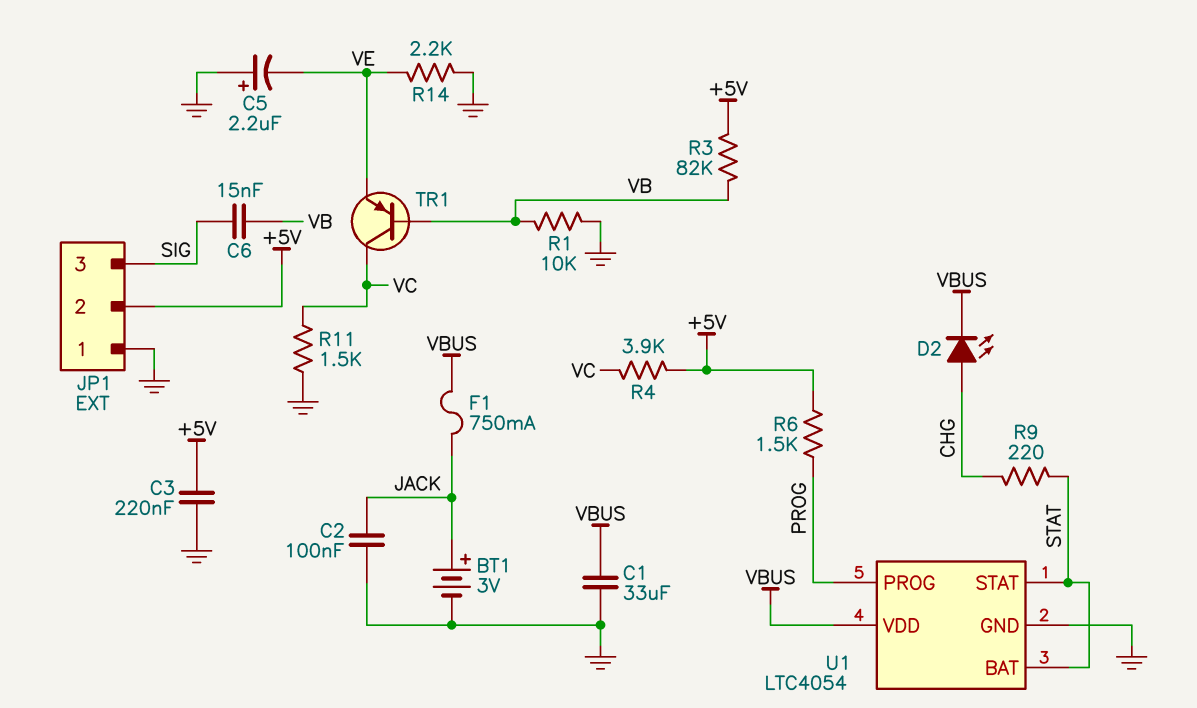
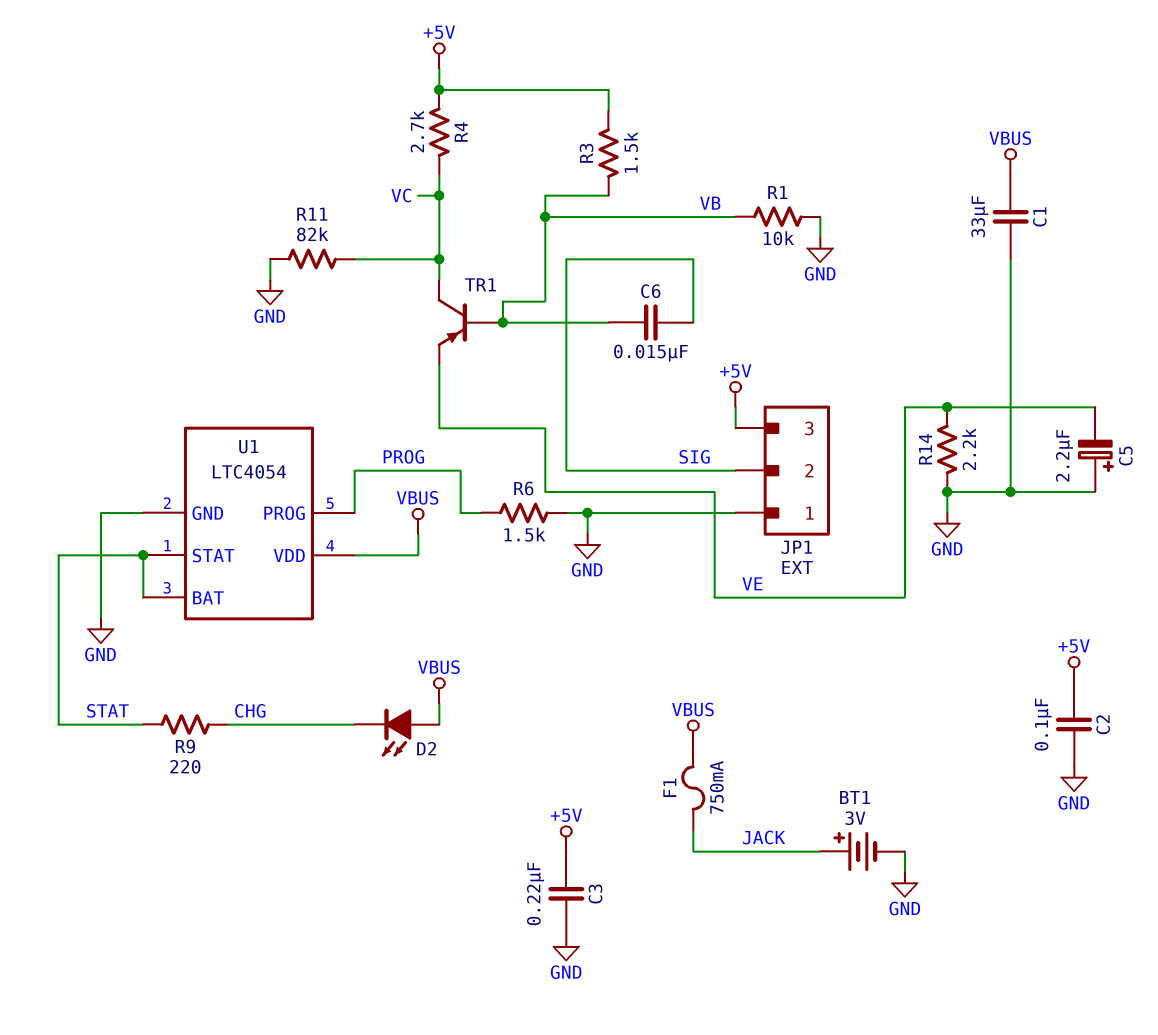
C2: 100nF (GND, JACK) -> 100nF (+5V, GND)
D2: LED (A CHG, K VBUS) -> LED (A VBUS, K CHG)
JP1 pin 2: +5V -> SIG
JP1 pin 3: SIG -> +5V
R3: 82k (+5V, VB) -> 1.5k (+5V, VB)
R4: 3.9k (+5V, VC) -> 2.7k (+5V, VC)
R6: 1.5k (+5V, PROG) -> 1.5k (GND, PROG)
R11: 1.5k (GND, VC) -> 82k (GND, VC)

